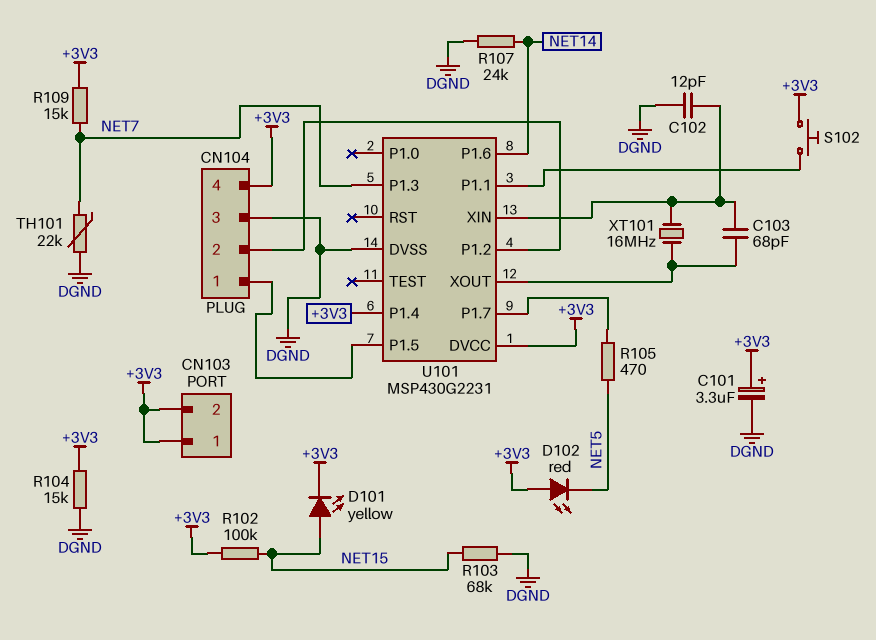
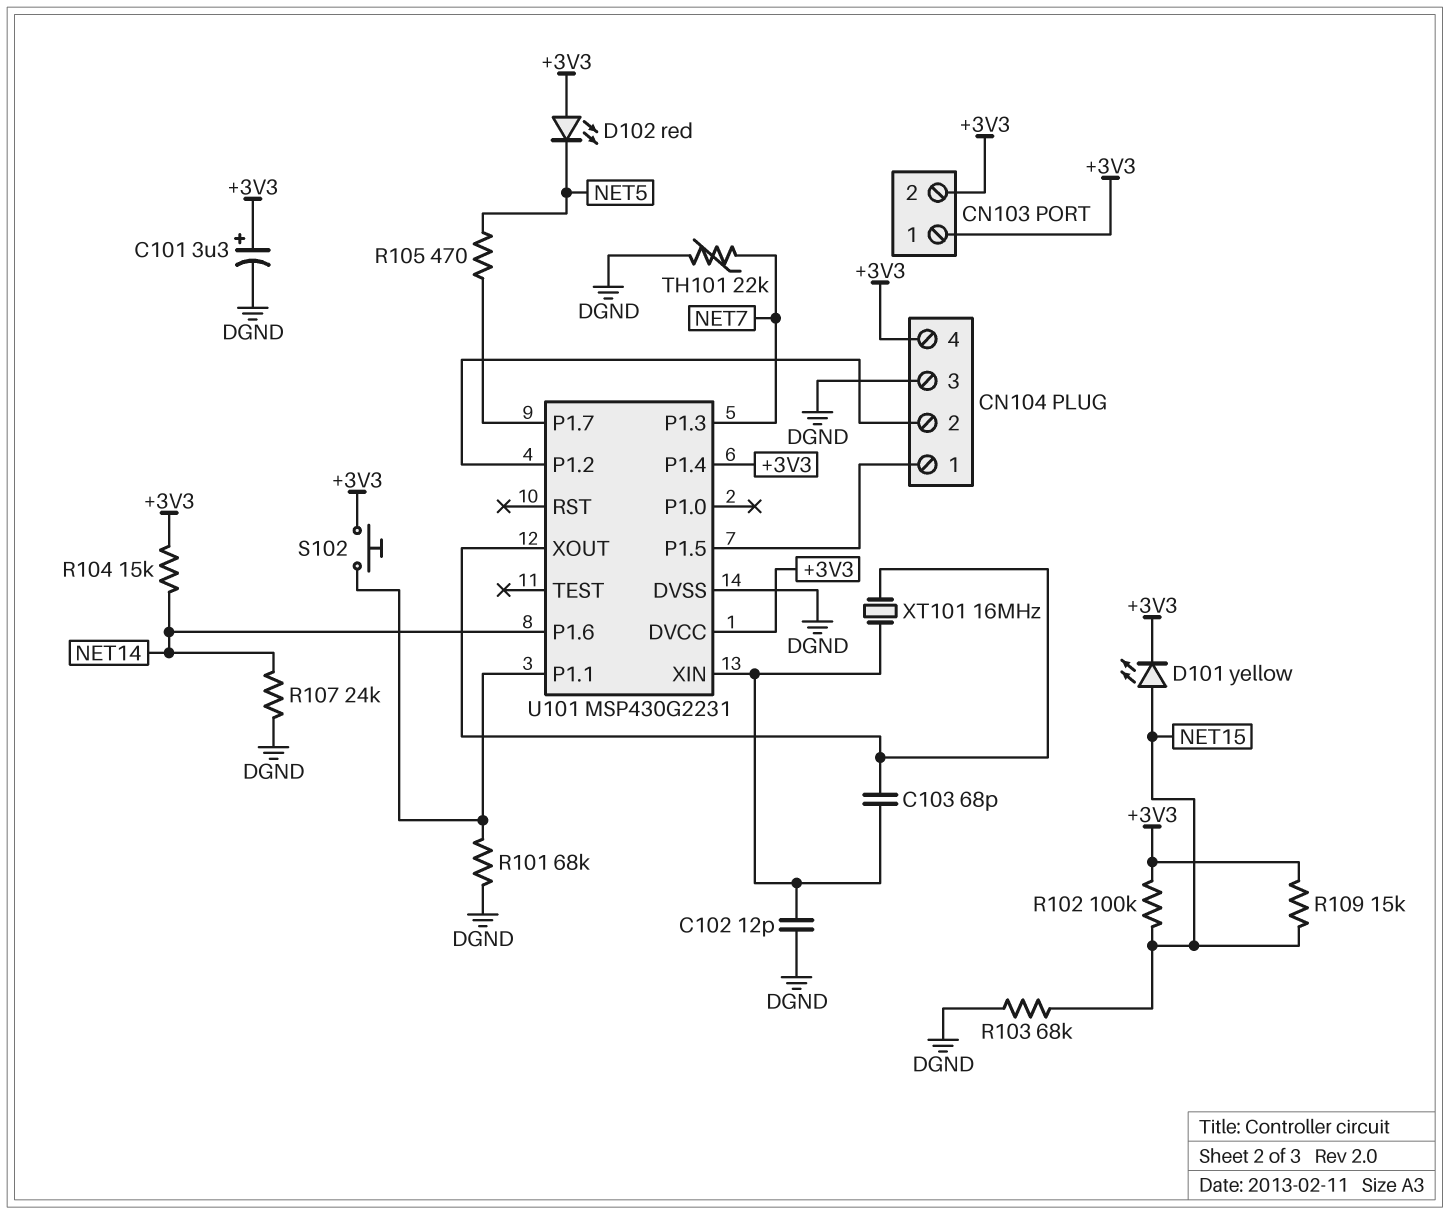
R101: none -> 68k (DGND, U101/P1.1)
R104: 15k (+3V3, DGND) -> 15k (+3V3, NET14)
R109: 15k (+3V3, NET7) -> 15k (+3V3, NET15)

